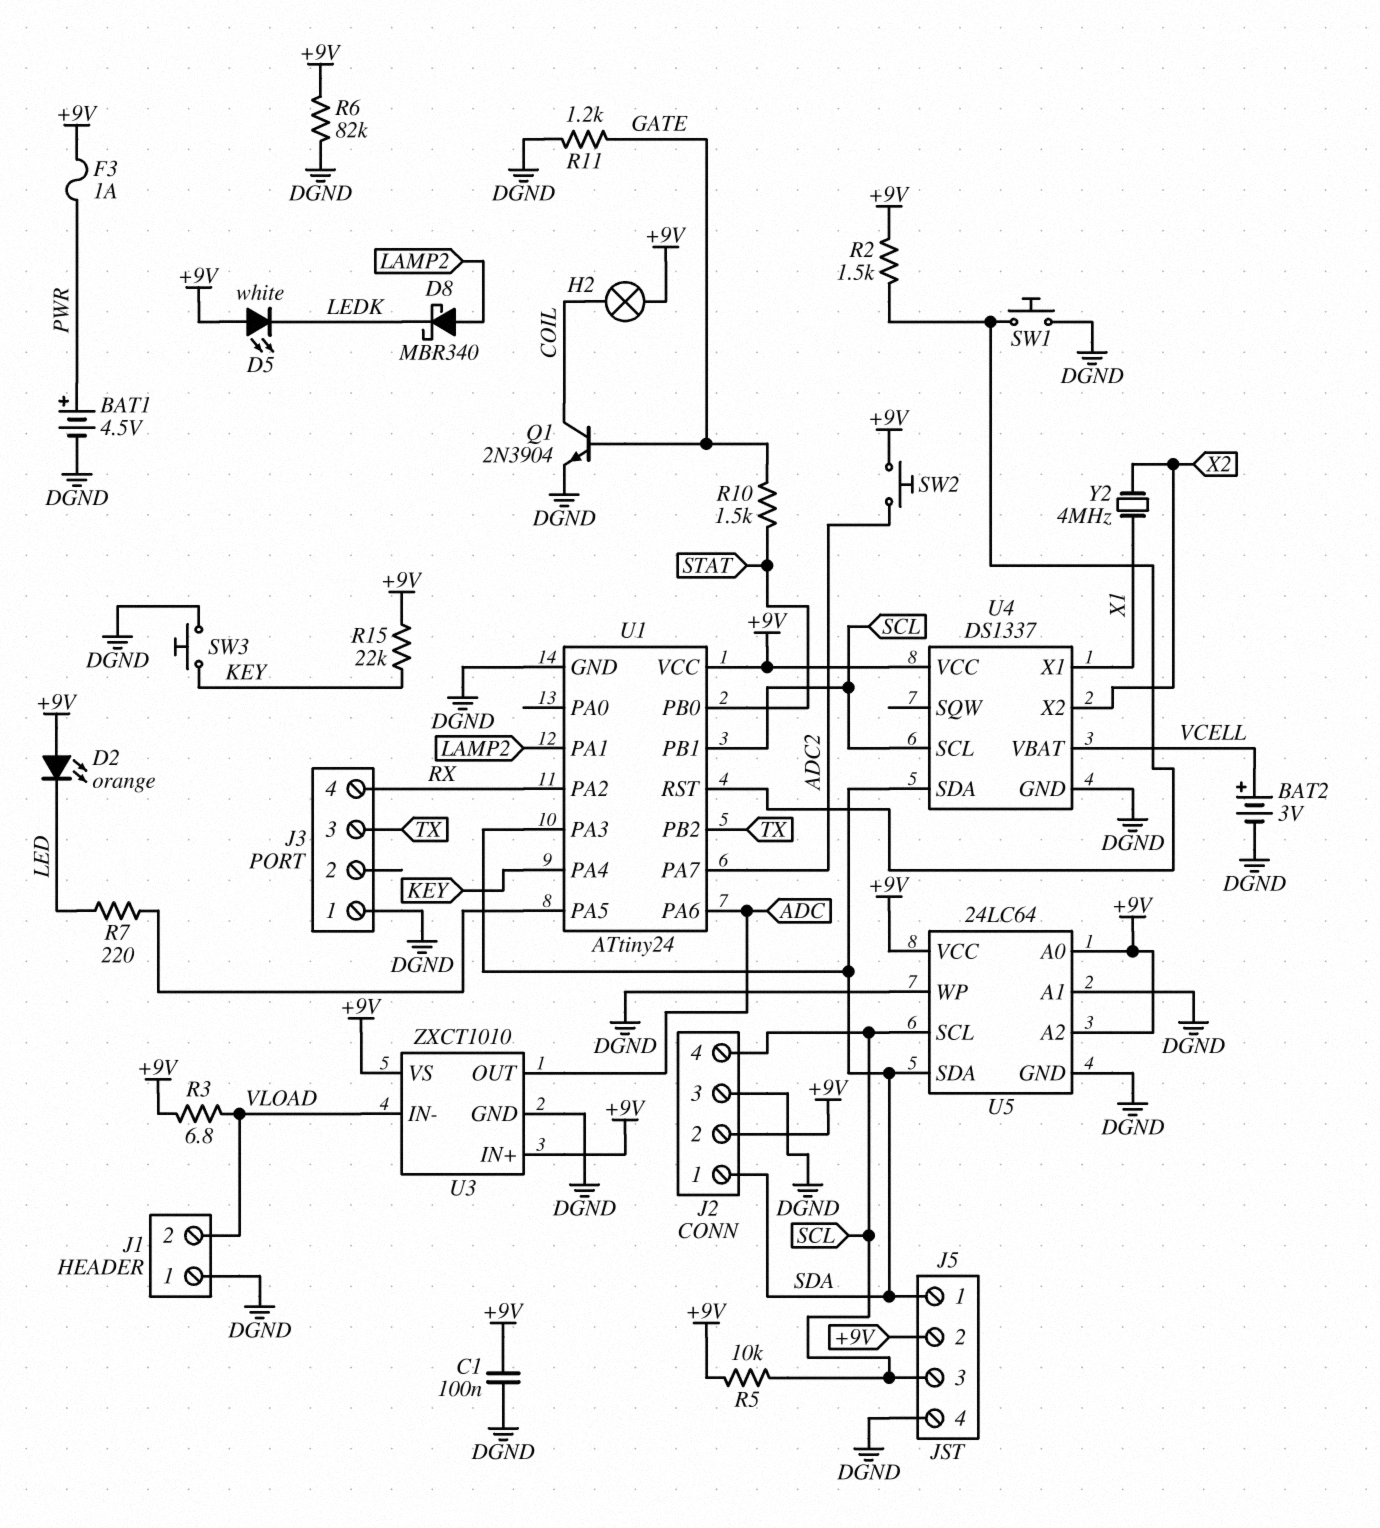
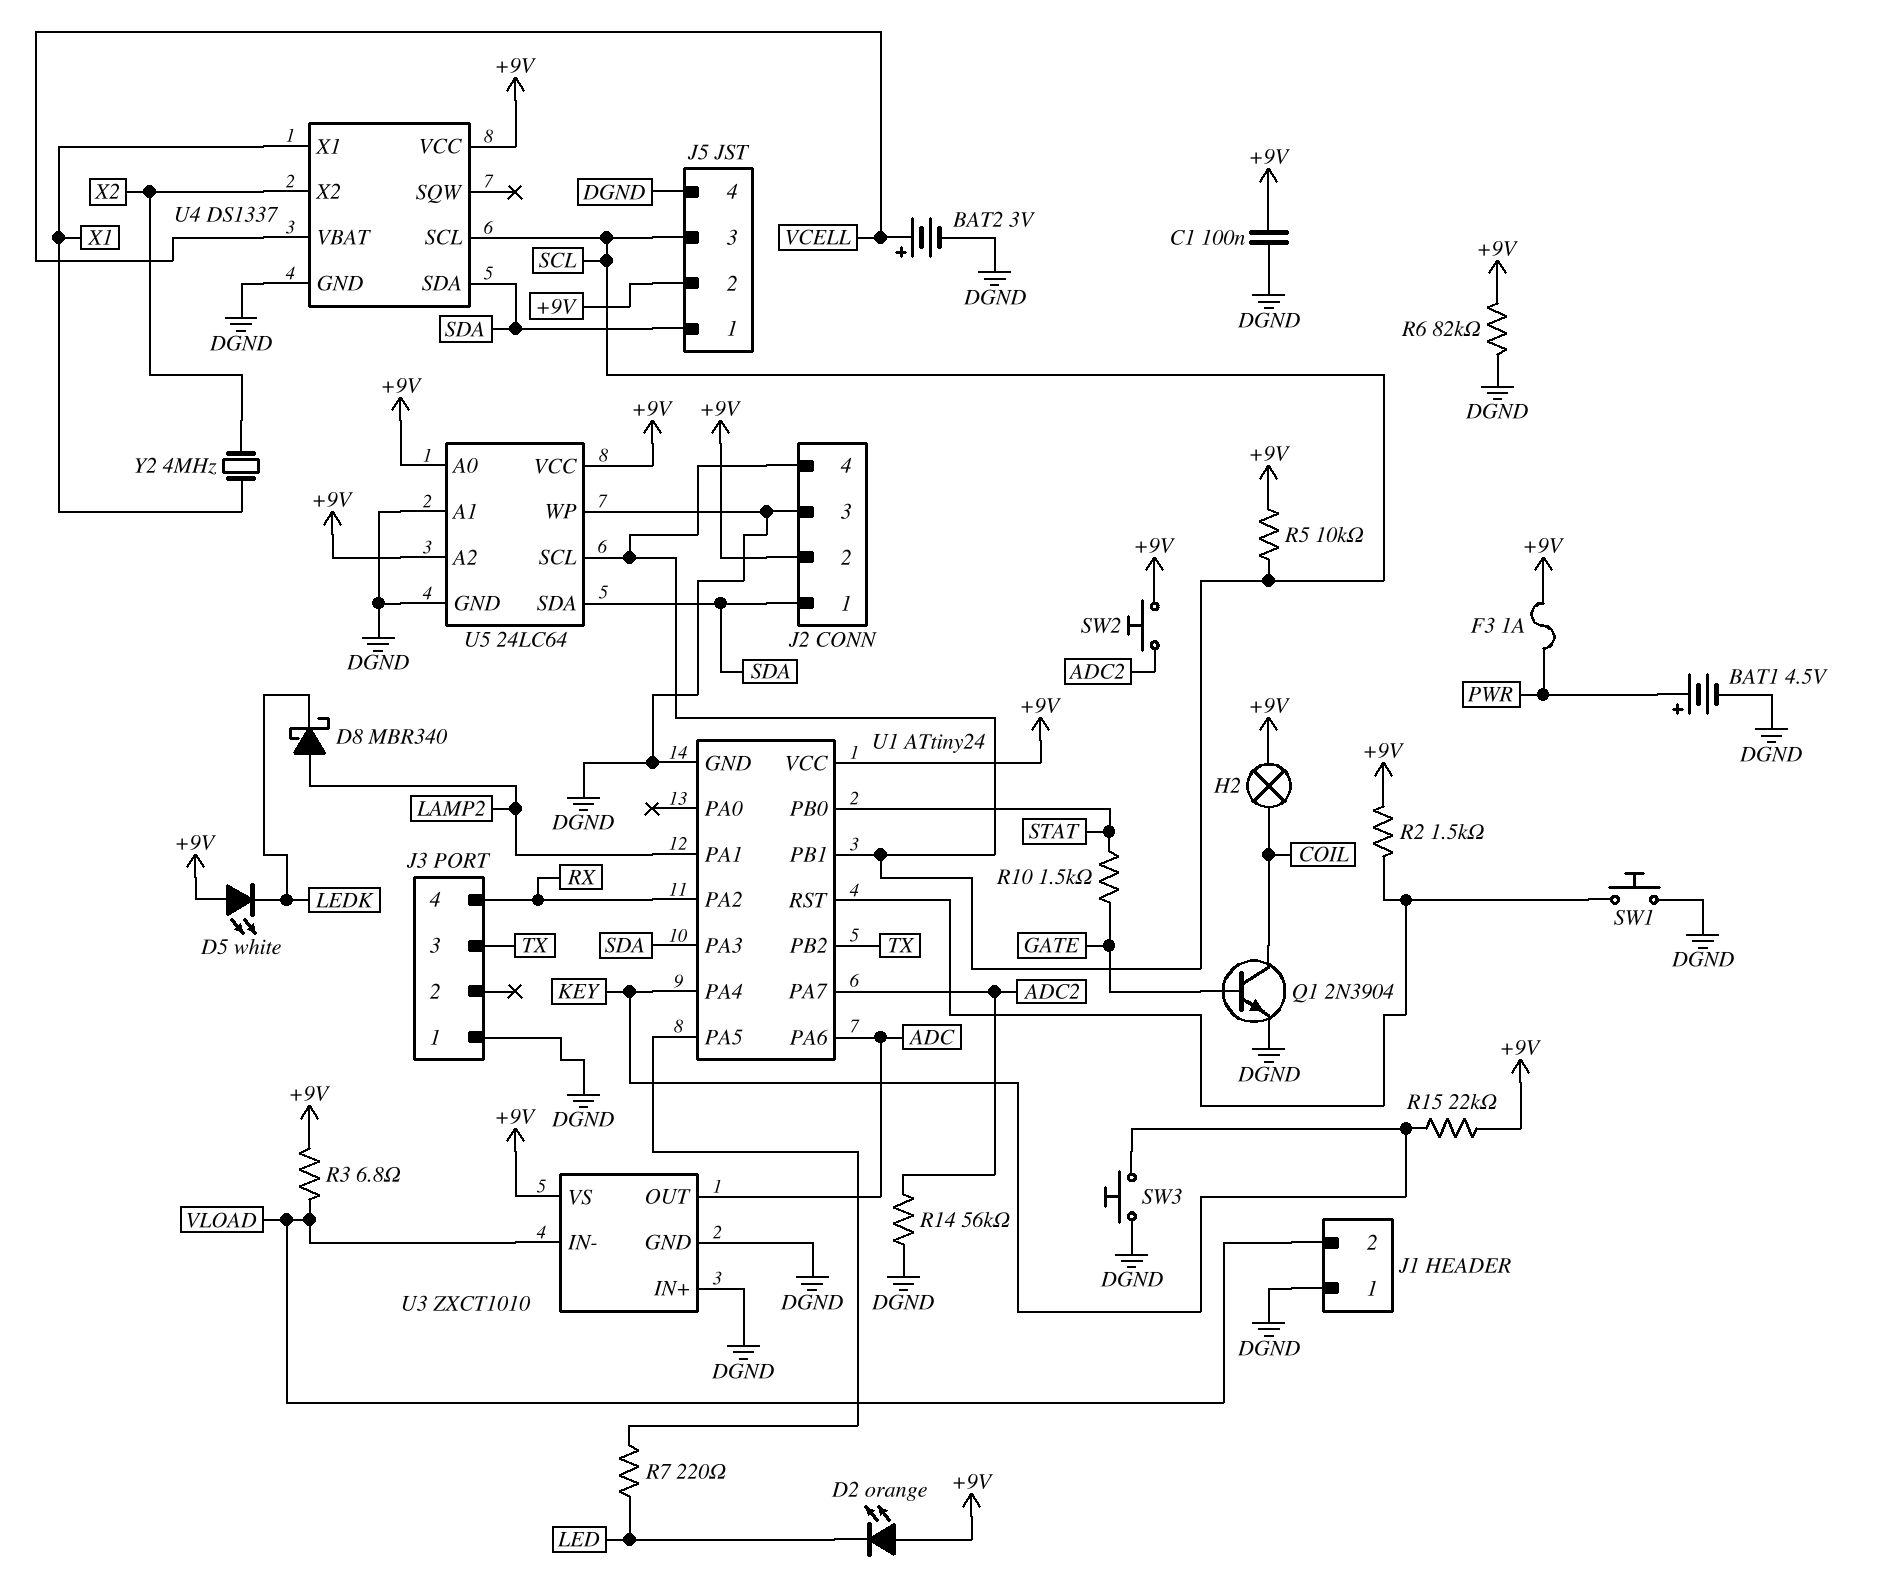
R11: 1.2k (DGND, GATE) -> none
R14: none -> 56k (ADC2, DGND)
U3 pin IN+: +9V -> DGND

